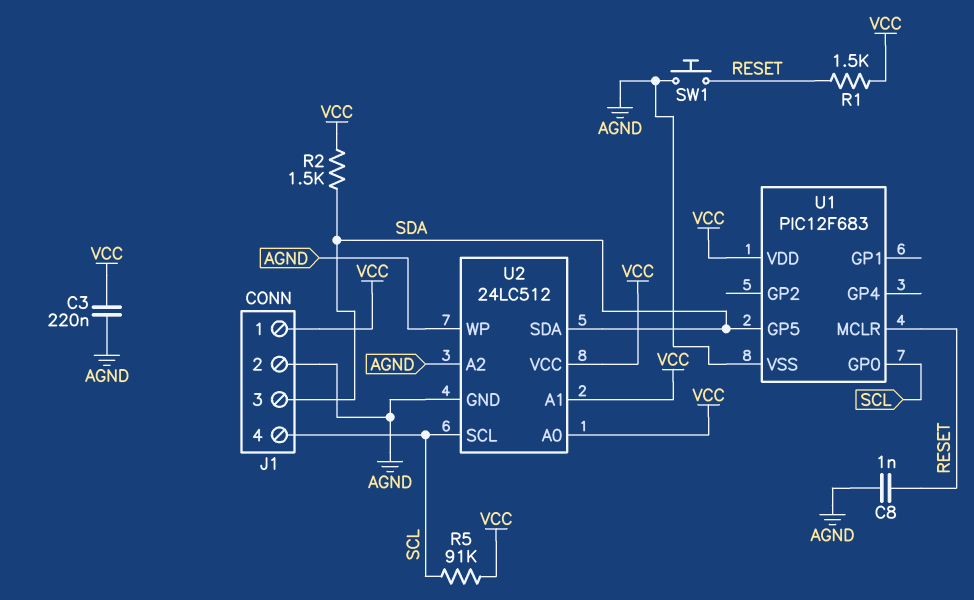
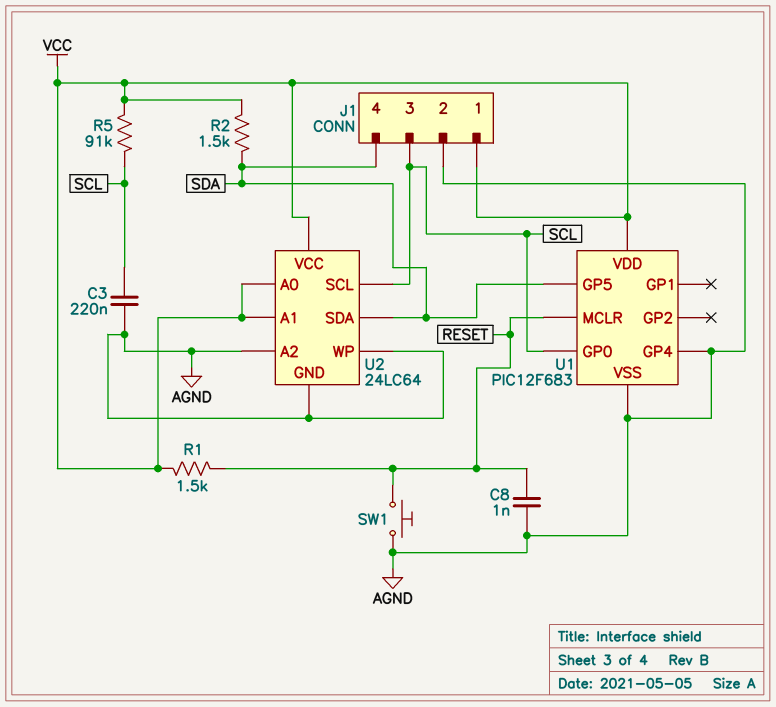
C3: 220nF (AGND, VCC) -> 220nF (AGND, SCL)
J1 pin 3: SDA -> SCL
J1 pin 4: SCL -> SDA
U1 pin GP4: none -> AGND
U2: 24LC512 -> 24LC64

